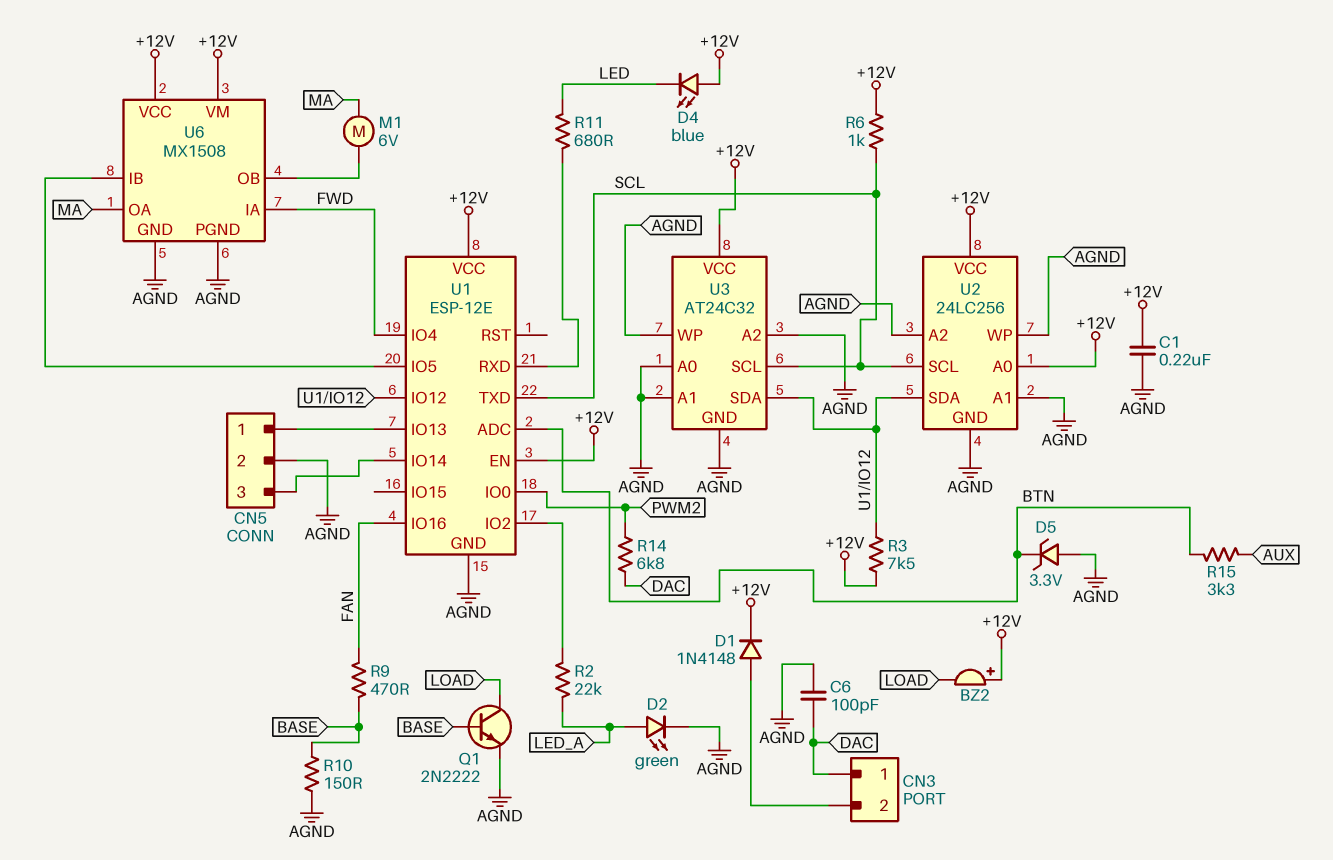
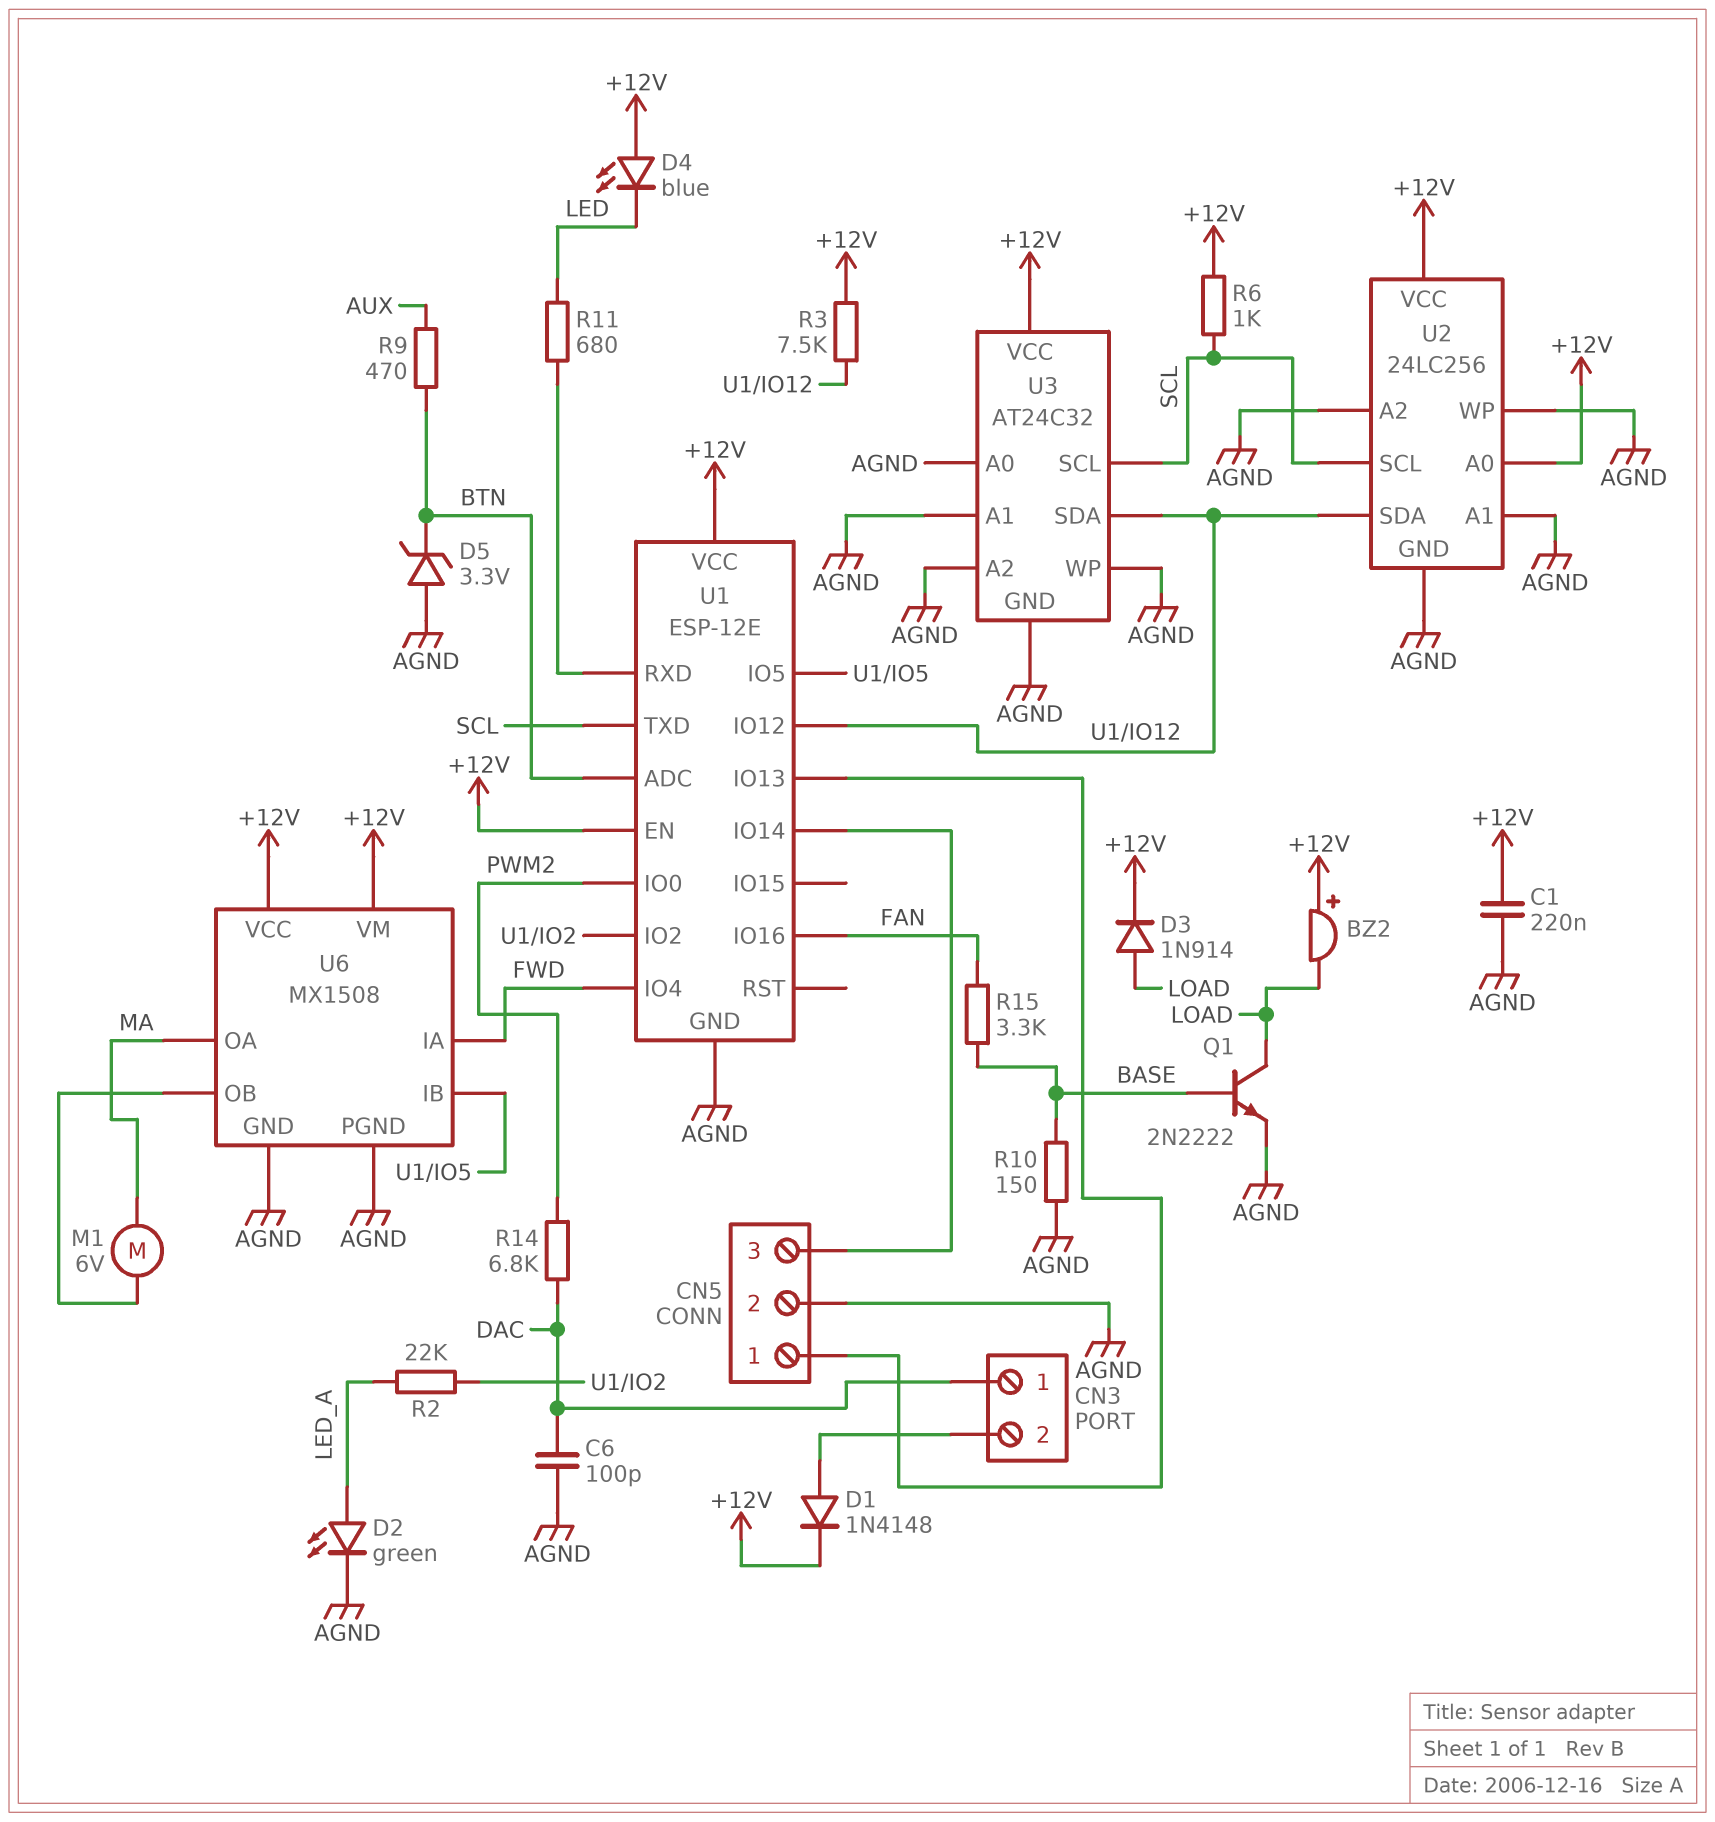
D3: none -> diode 1N914 (A LOAD, K +12V)
R9: 470 (BASE, FAN) -> 470 (AUX, BTN)
R15: 3.3k (AUX, BTN) -> 3.3k (BASE, FAN)

